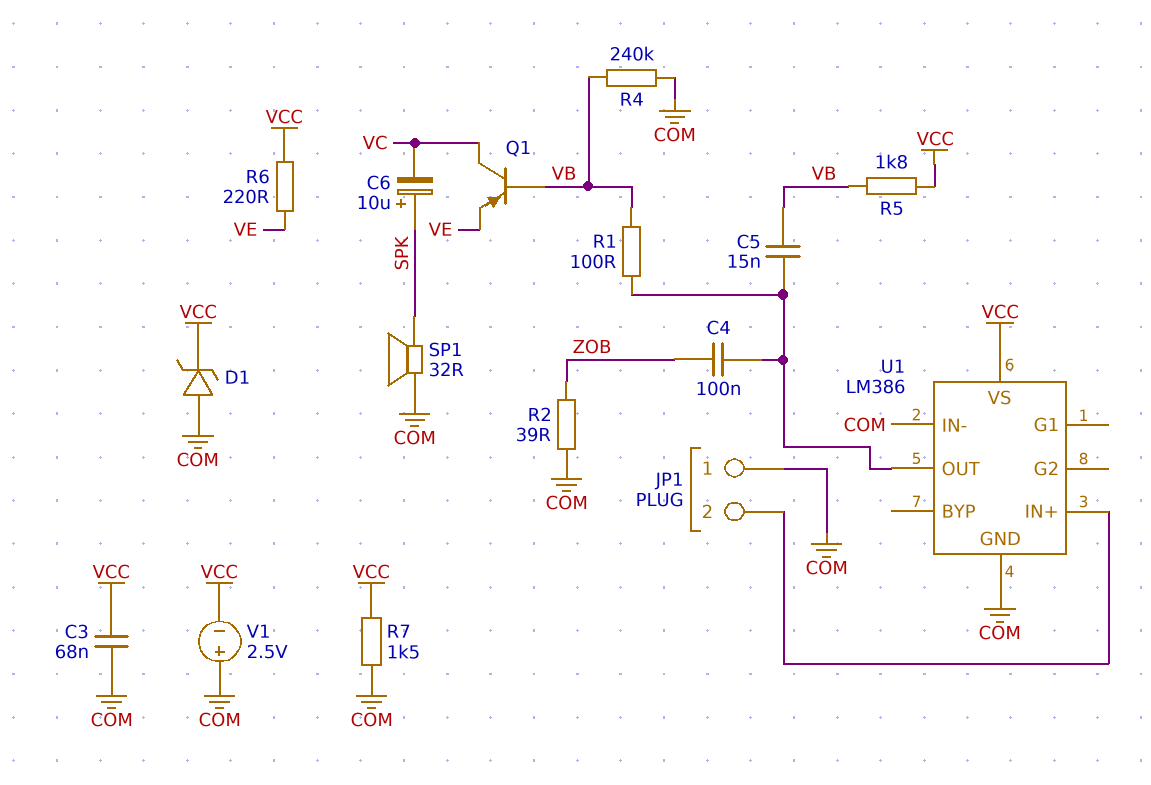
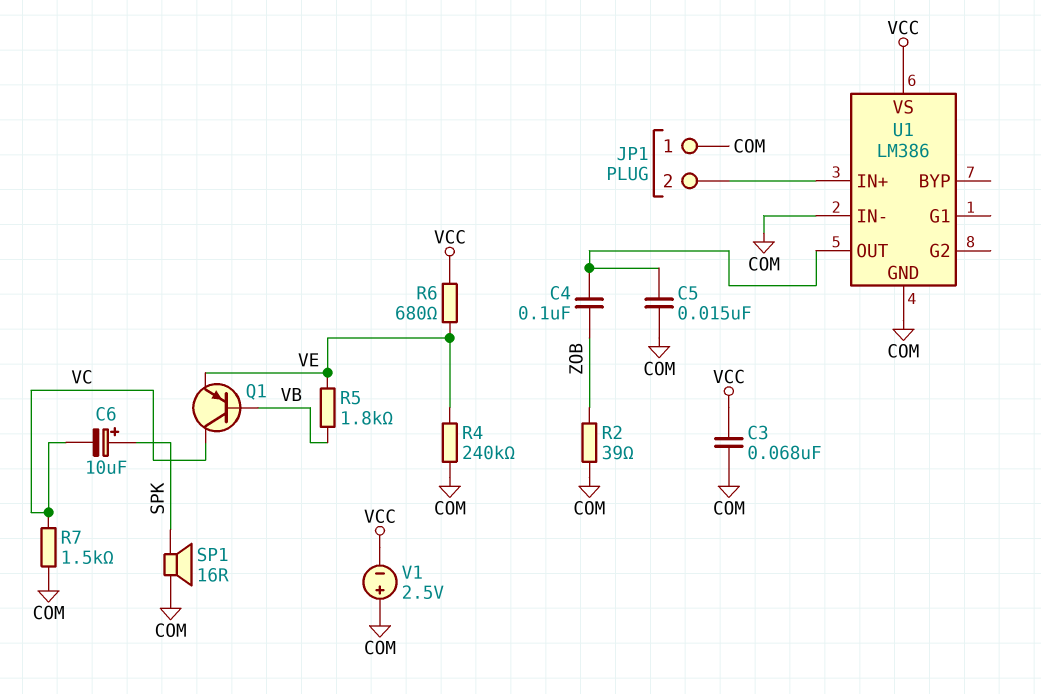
C5: 15nF (U1/OUT, VB) -> 15nF (COM, U1/OUT)
D1: zener (A COM, K VCC) -> none
R1: 100 (U1/OUT, VB) -> none
R4: 240k (COM, VB) -> 240k (COM, VE)
R5: 1.8k (VB, VCC) -> 1.8k (VB, VE)
R6: 220 (VCC, VE) -> 680 (VCC, VE)
R7: 1.5k (COM, VCC) -> 1.5k (COM, VC)
SP1: speaker 32R (COM, SPK) -> speaker 16R (COM, SPK)

